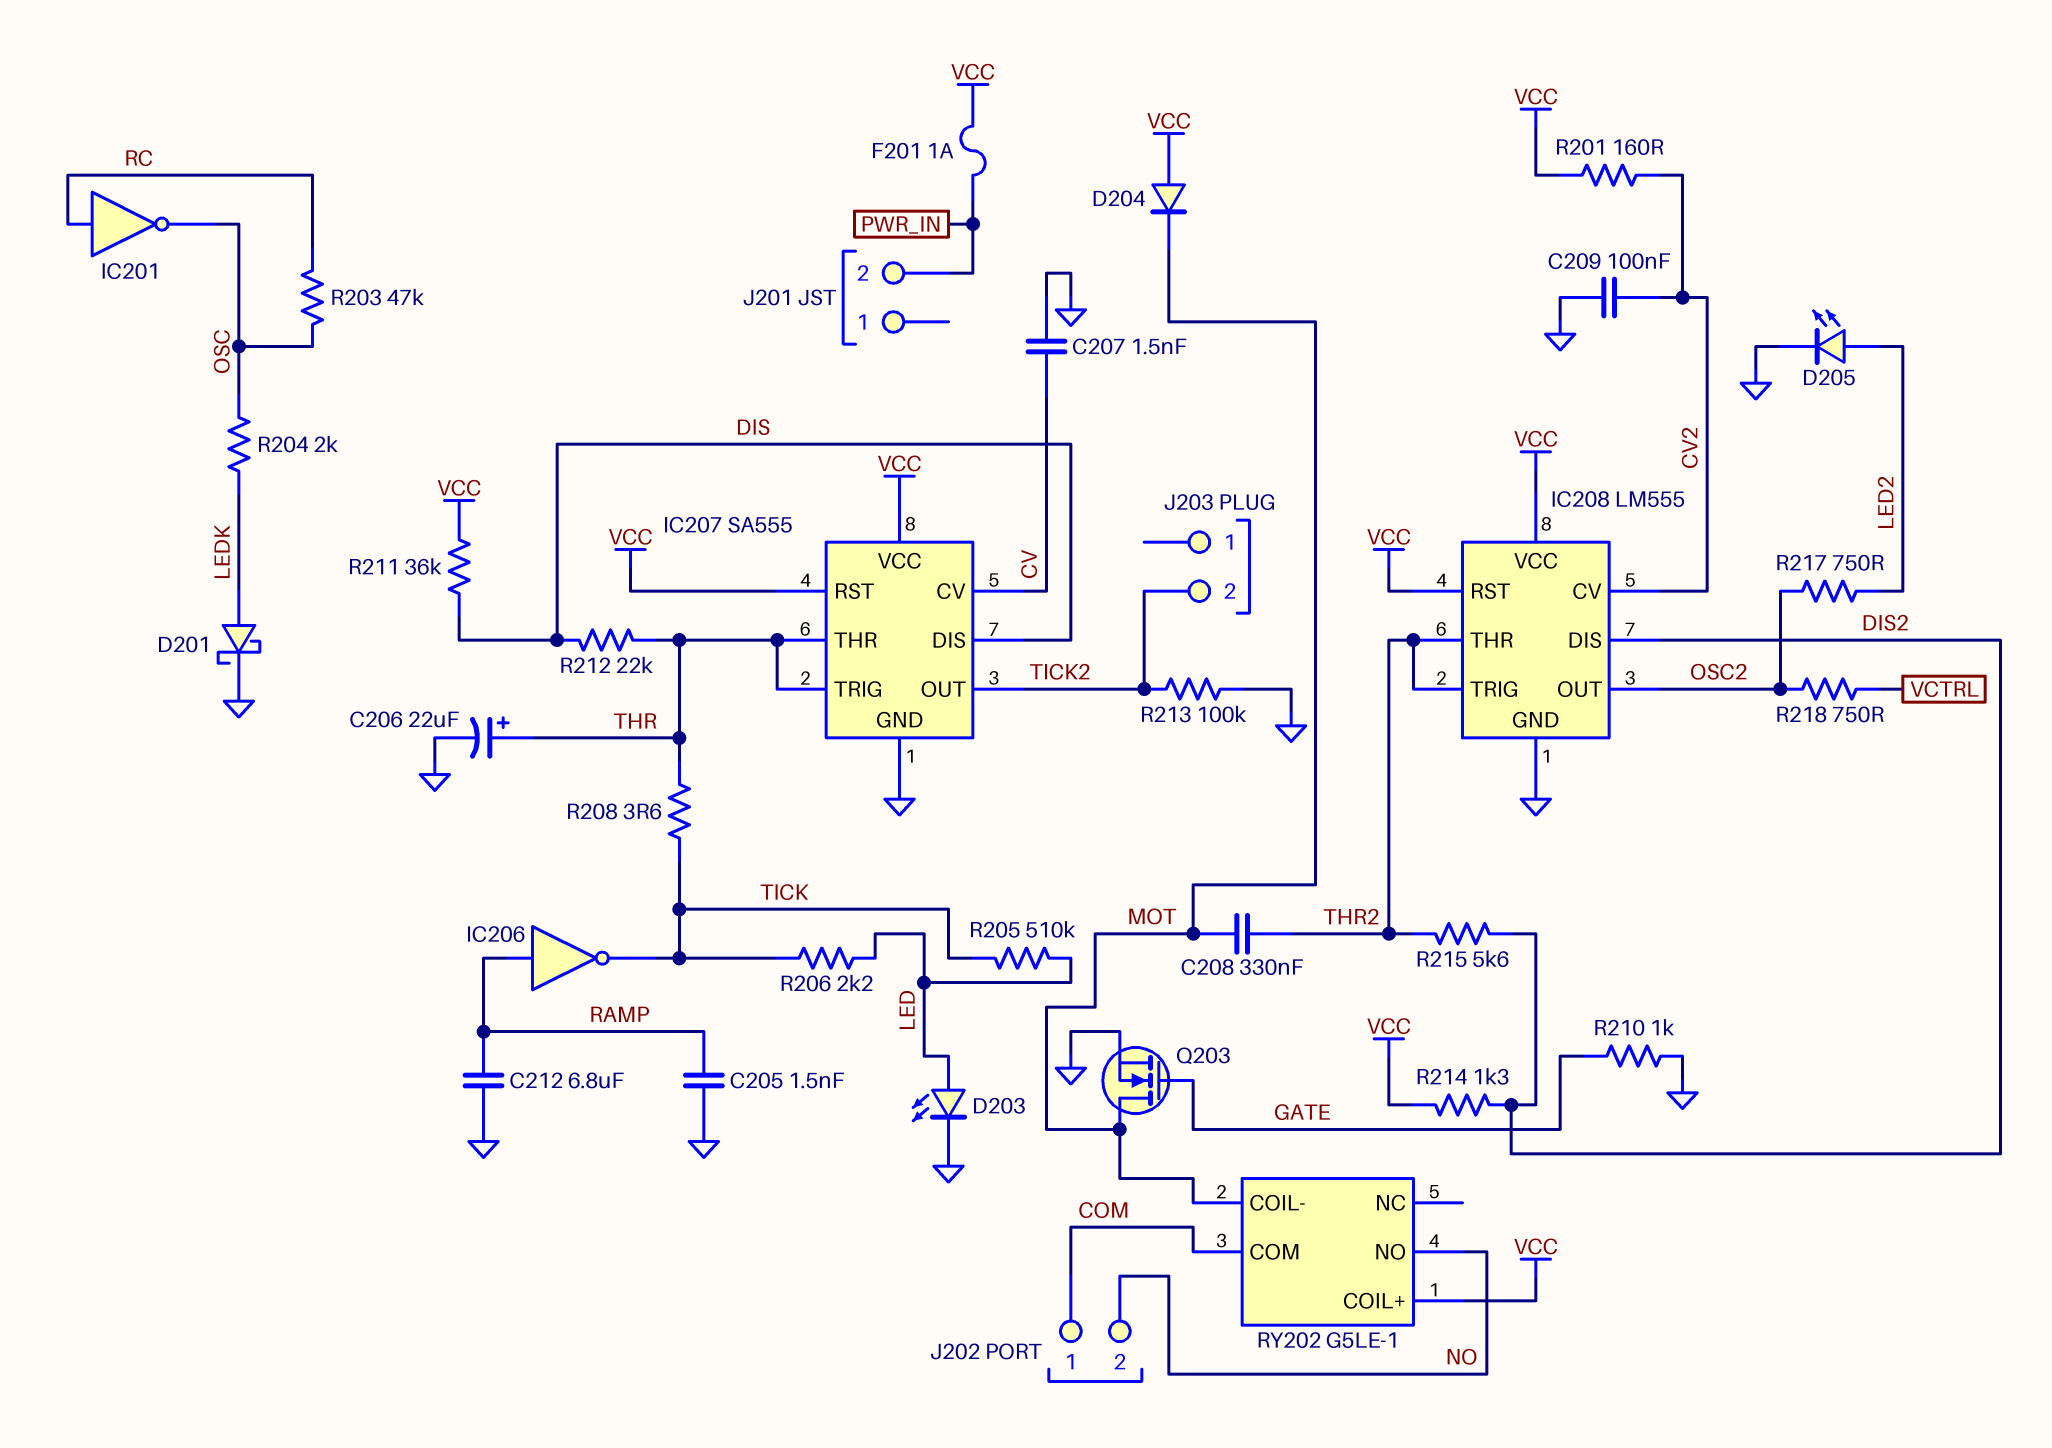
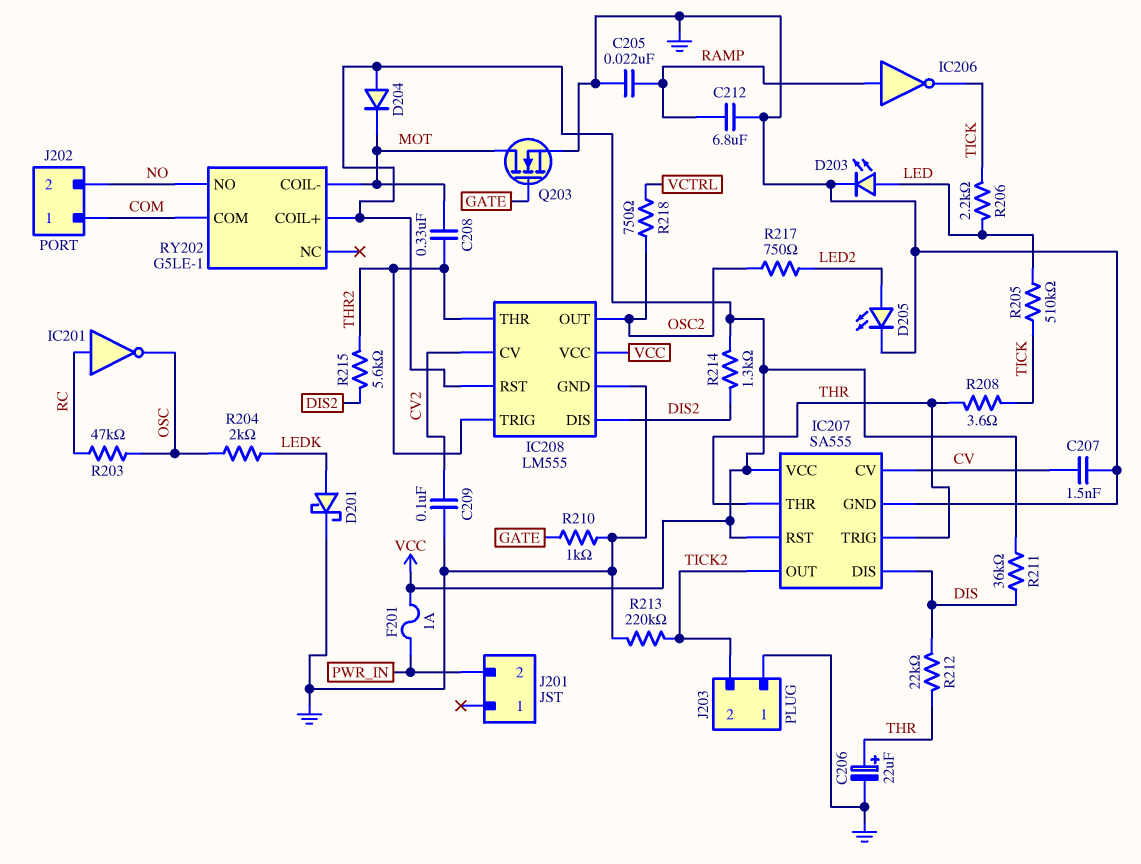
C205: 1.5nF (GND, RAMP) -> 22nF (GND, RAMP)
J203 pin 1: none -> GND
R201: 160 (CV2, VCC) -> none
R213: 100k (GND, TICK2) -> 220k (GND, TICK2)

